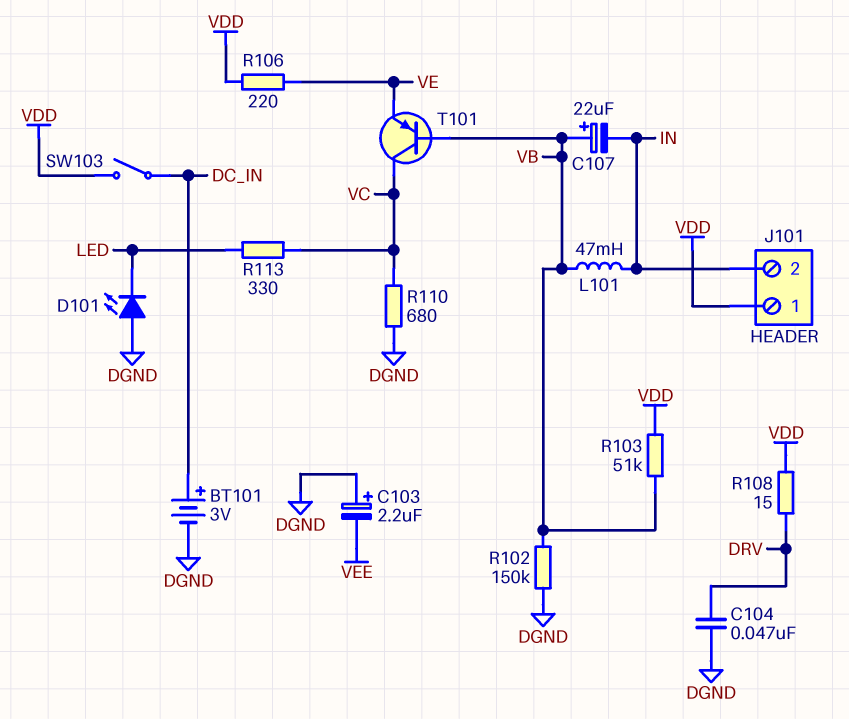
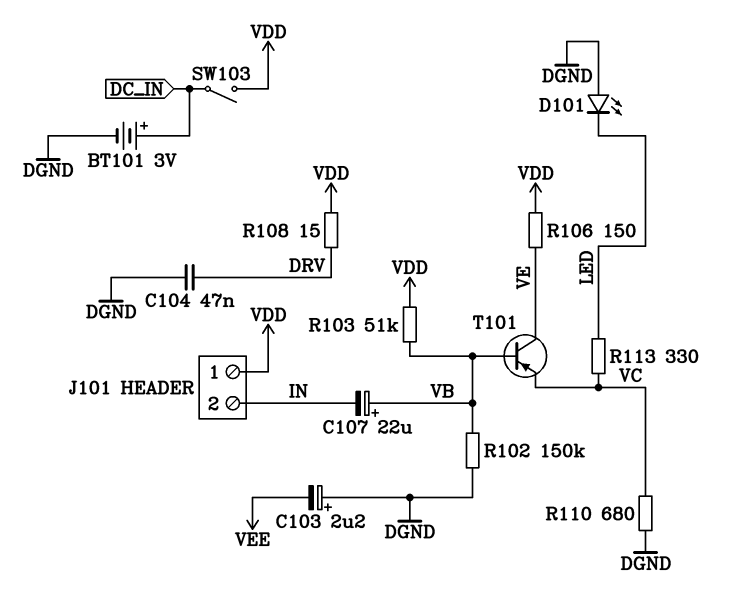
L101: 47mH (IN, VB) -> none
R106: 220 (VDD, VE) -> 150 (VDD, VE)
T101: PNP (B VB, C VC, E VE) -> PNP (B VB, C VE, E VC)

